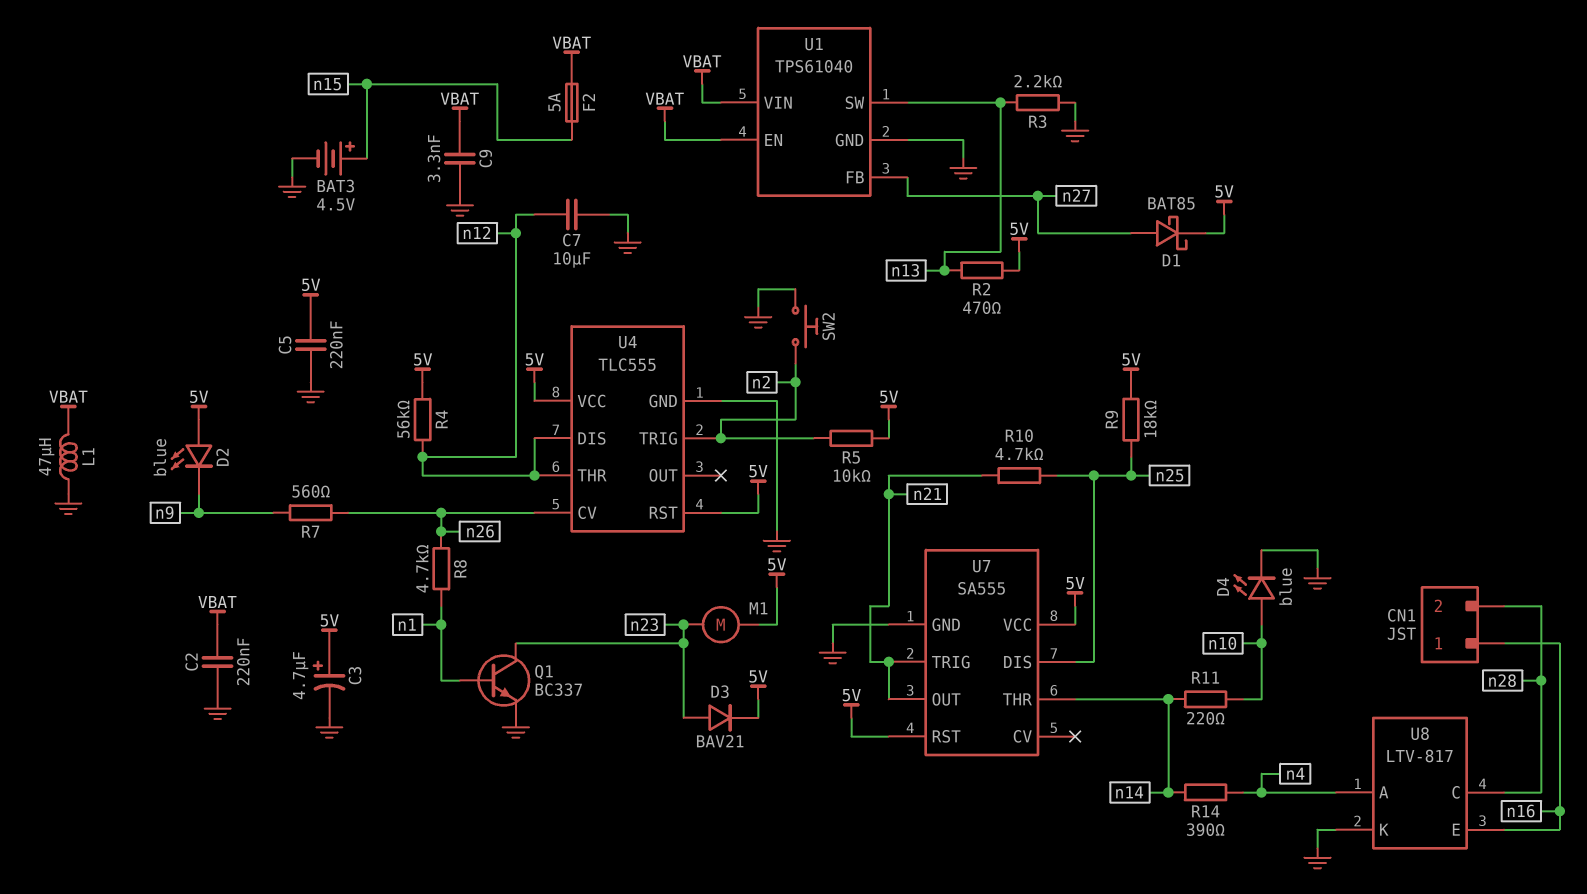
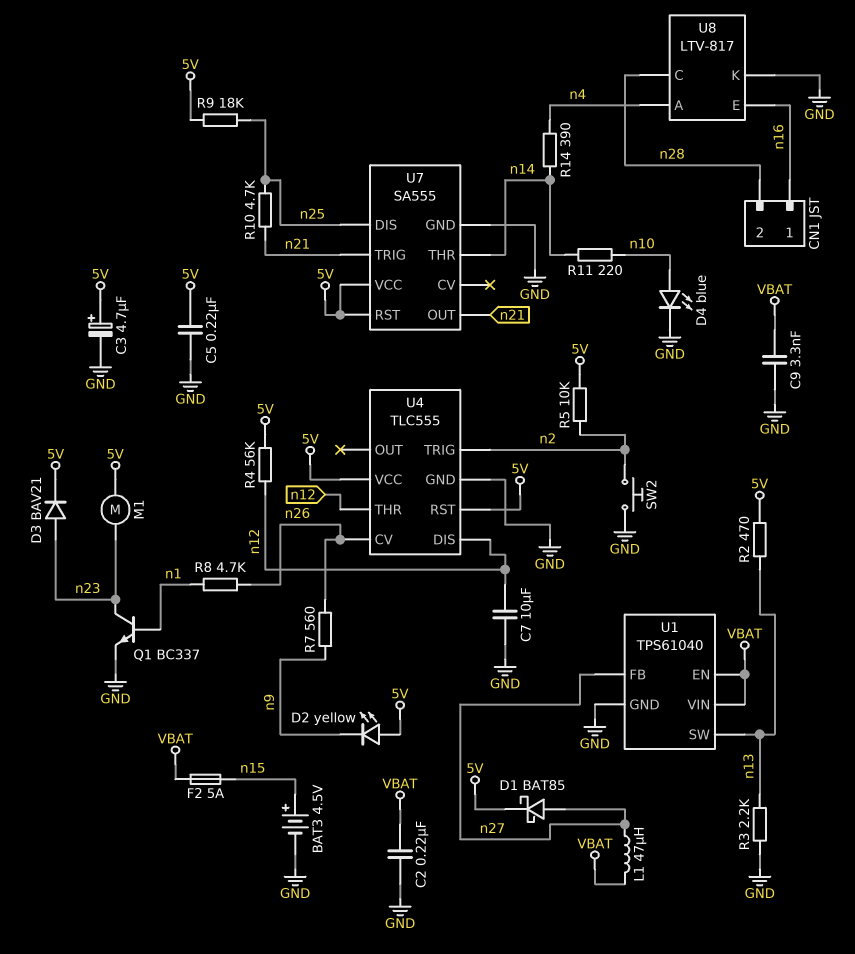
D2: LED blue (A 5V, K n9) -> LED yellow (A 5V, K n9)
L1: 47uH (GND, VBAT) -> 47uH (VBAT, n27)

